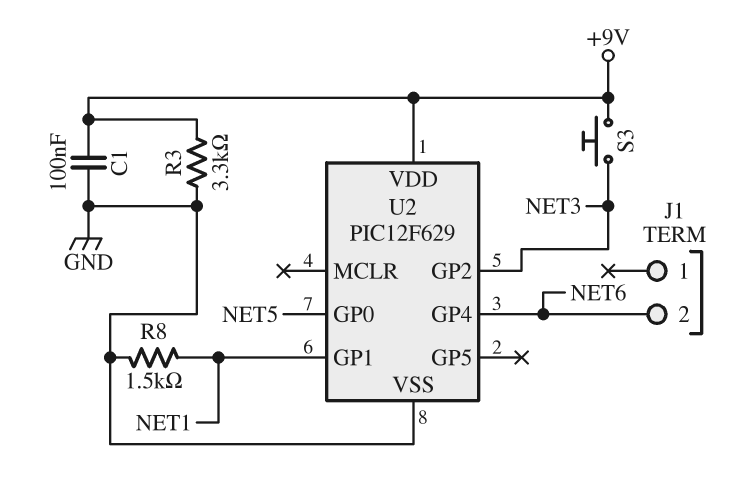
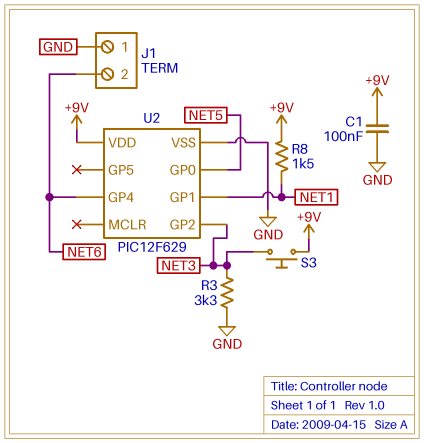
J1 pin 1: none -> GND
R3: 3.3k (+9V, GND) -> 3.3k (GND, NET3)
R8: 1.5k (GND, NET1) -> 1.5k (+9V, NET1)

